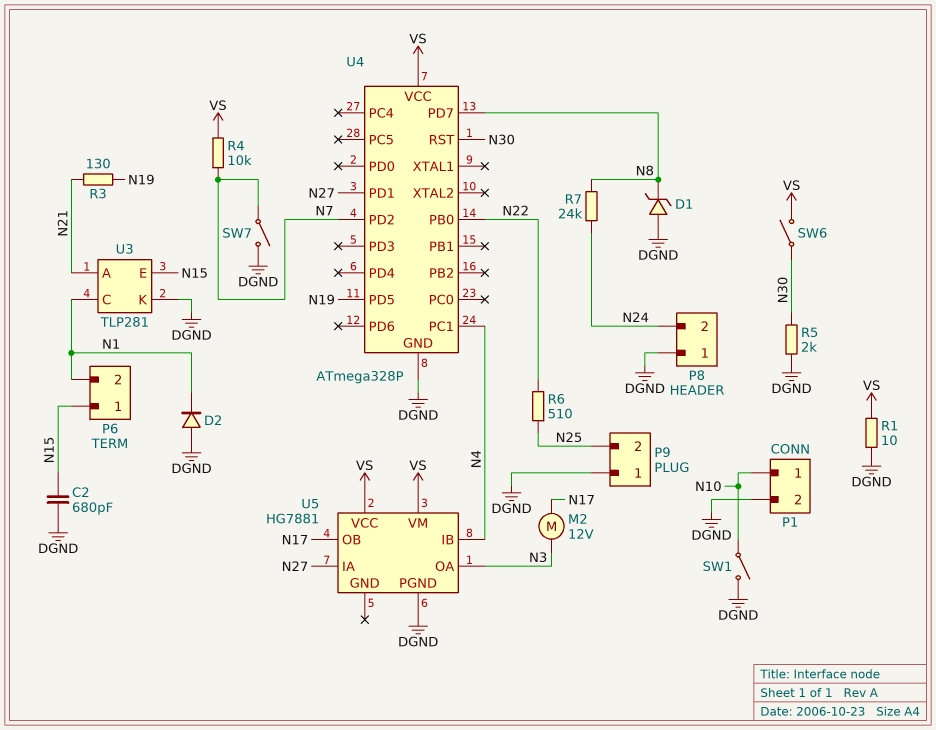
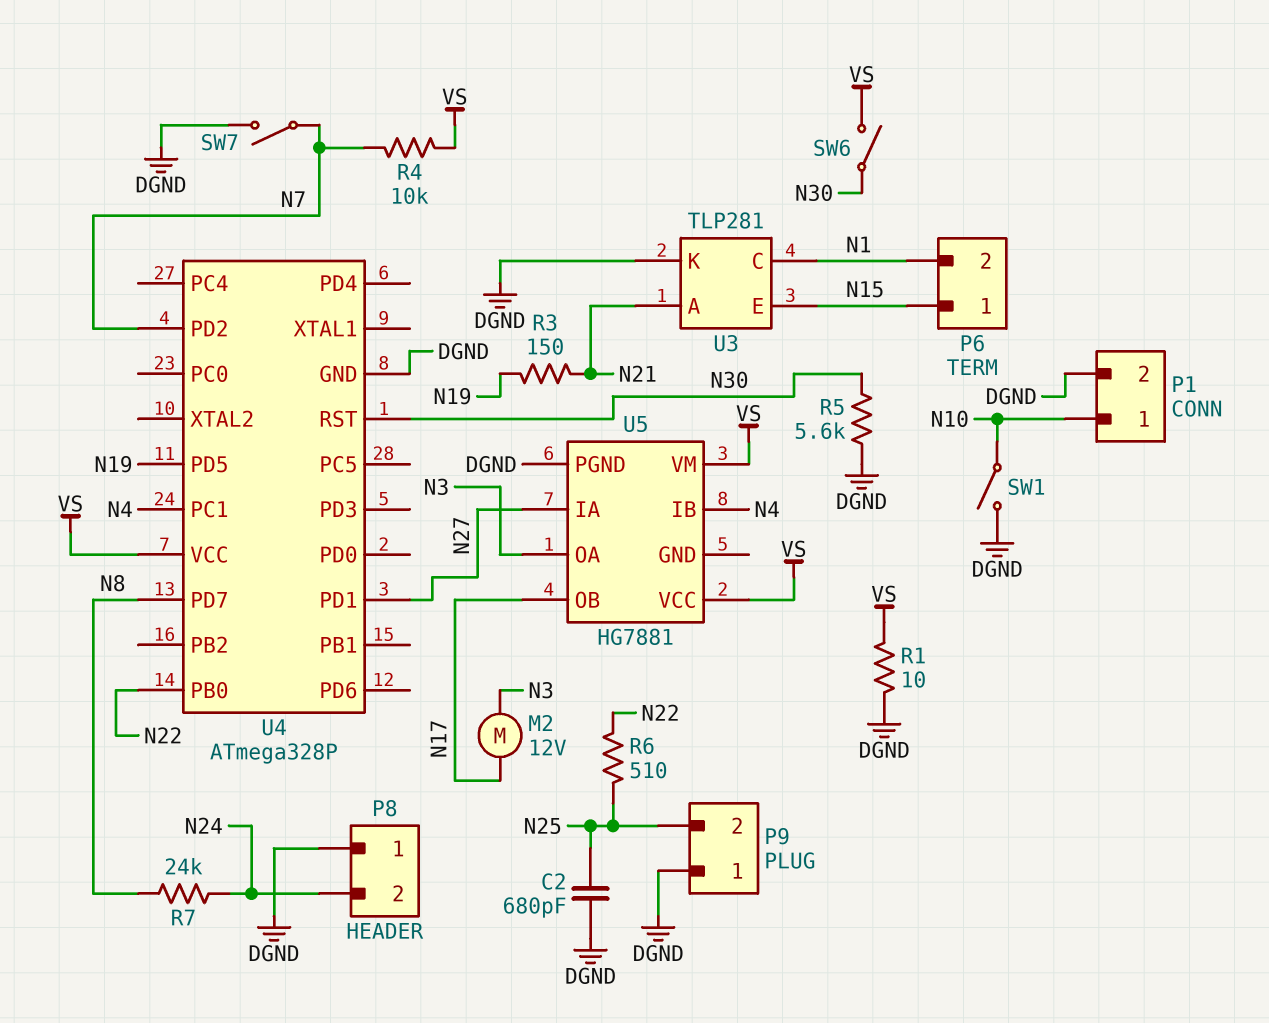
C2: 680pF (DGND, N15) -> 680pF (DGND, N25)
D1: zener (A DGND, K N8) -> none
D2: diode (A DGND, K N1) -> none
R3: 130 (N19, N21) -> 150 (N19, N21)
R5: 2k (DGND, N30) -> 5.6k (DGND, N30)

